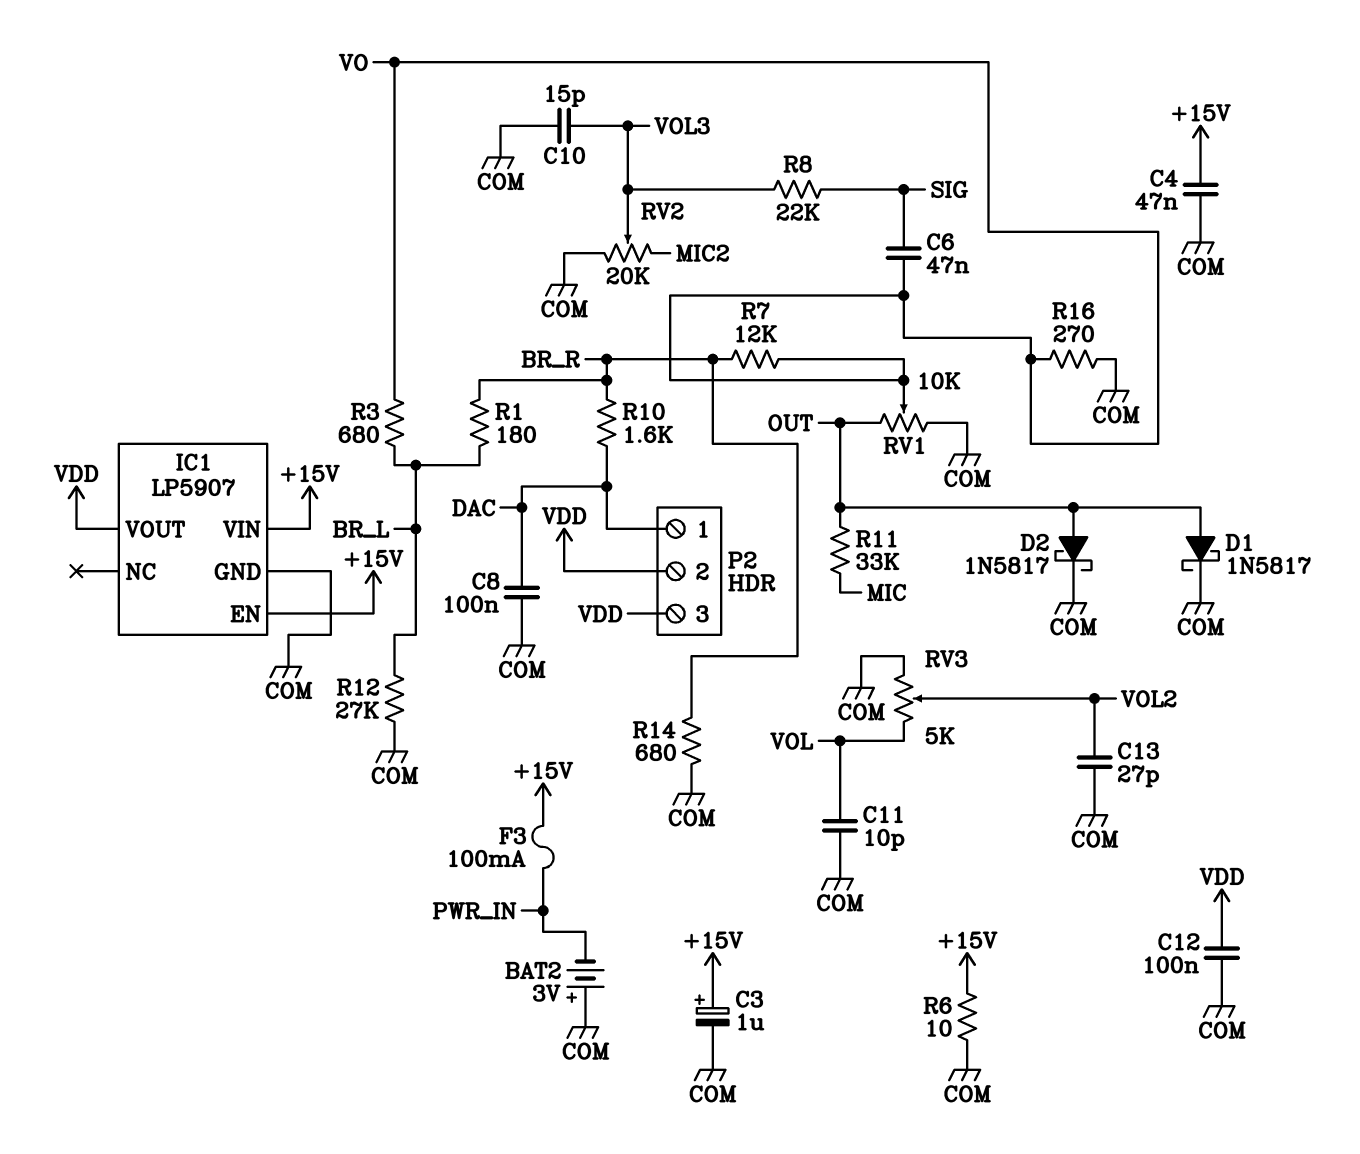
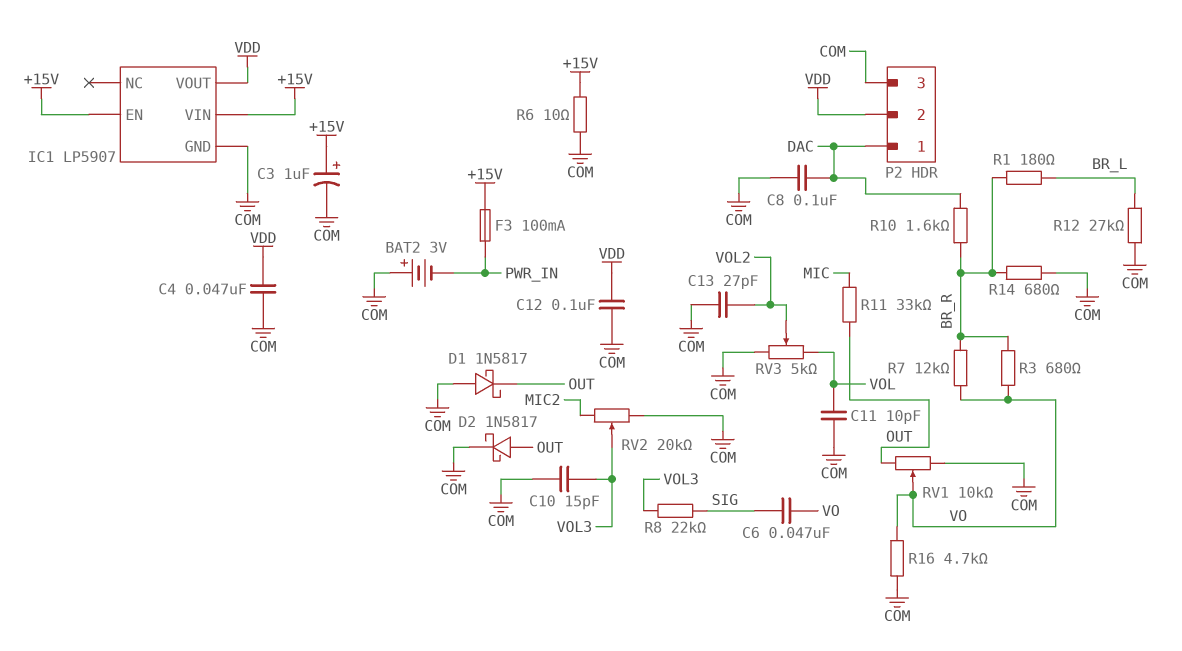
C4: 47nF (+15V, COM) -> 47nF (COM, VDD)
D1: schottky 1N5817 (A OUT, K COM) -> schottky 1N5817 (A COM, K OUT)
P2 pin 3: VDD -> COM
R3: 680 (BR_L, VO) -> 680 (BR_R, VO)
R16: 270 (COM, VO) -> 4.7k (COM, VO)

